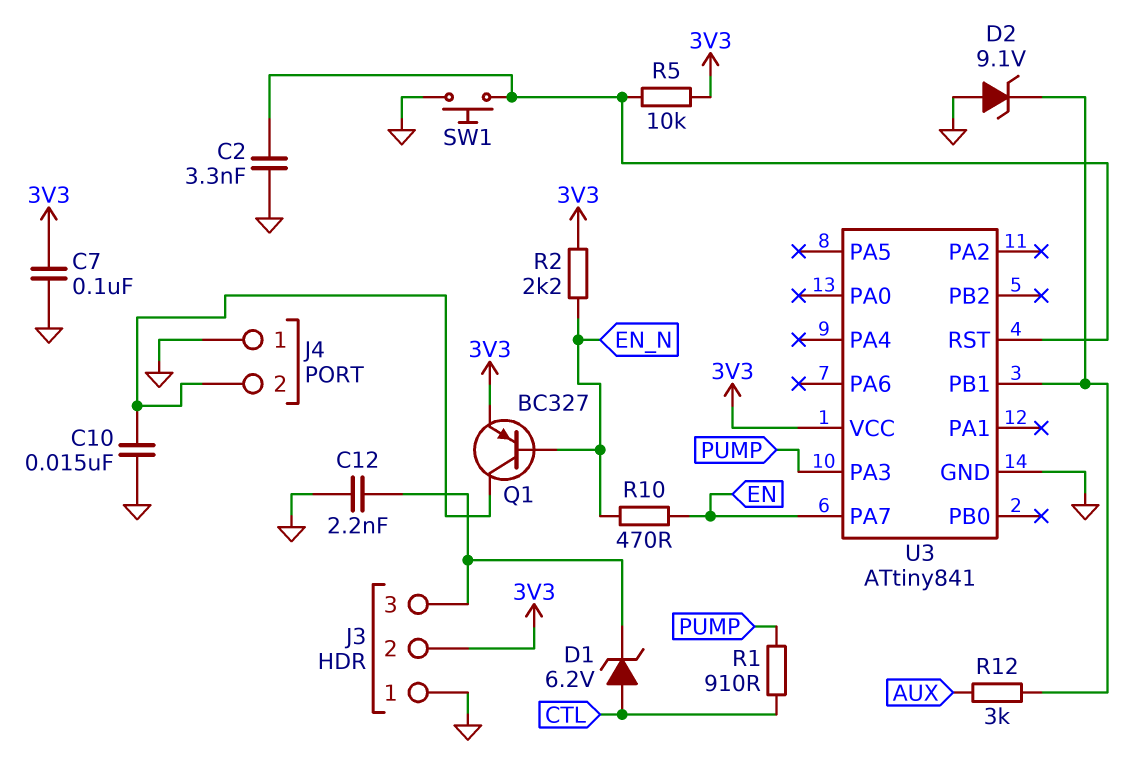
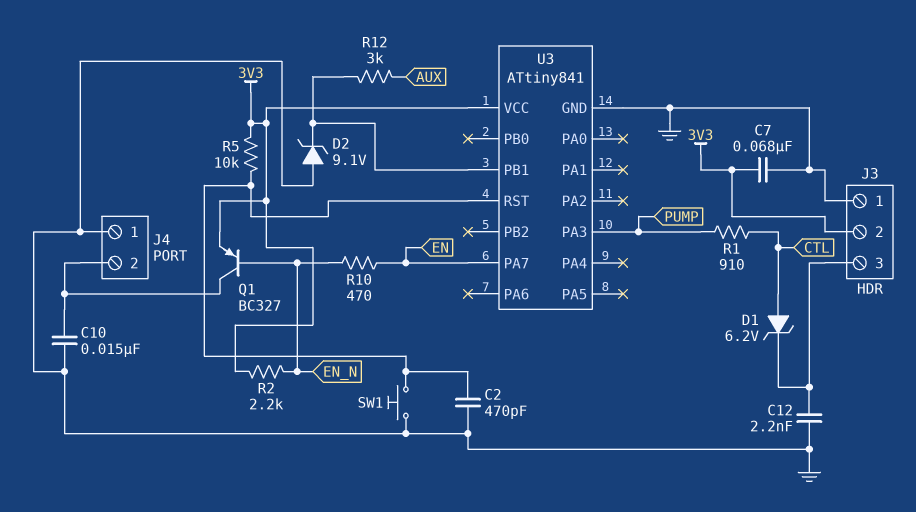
C2: 3.3nF (GND, U3/RST) -> 470pF (GND, U3/RST)
C7: 100nF (3V3, GND) -> 68nF (3V3, GND)

